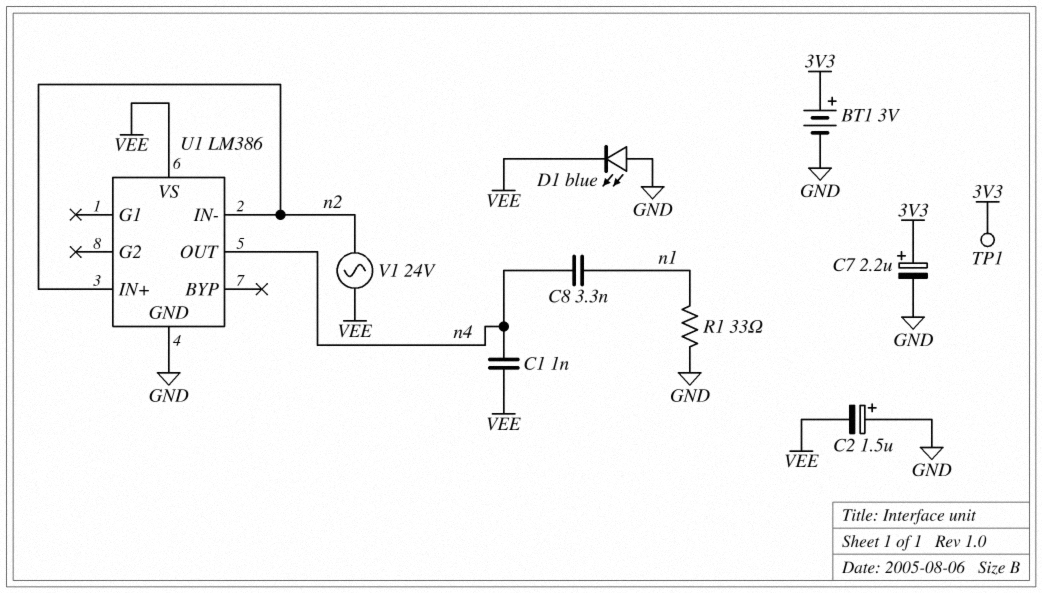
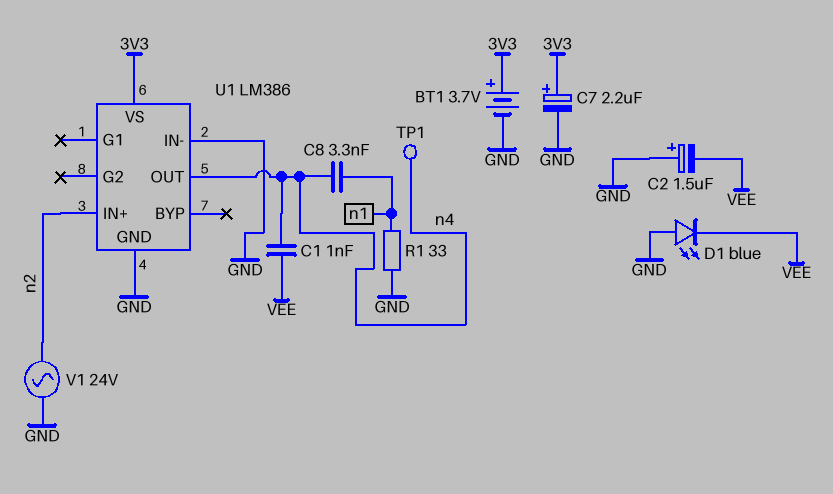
BT1: 3V (plus 3V3, minus GND) -> 3.7V (plus 3V3, minus GND)
TP1: test point (3V3) -> test point (n4)
U1 pin IN-: n2 -> GND
U1 pin VS: VEE -> 3V3
V1: AC 24V (VEE, n2) -> AC 24V (GND, n2)

